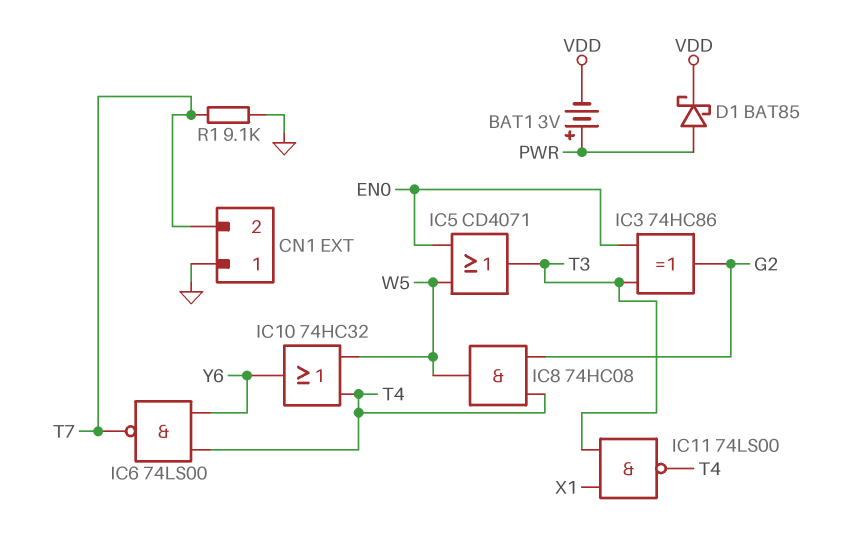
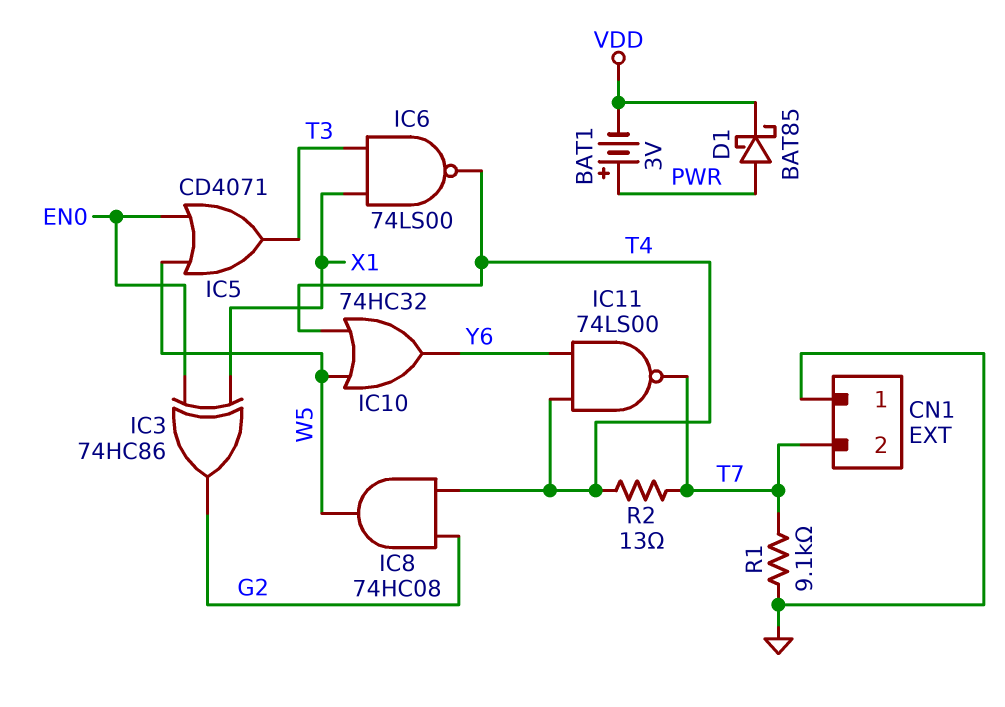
IC3: XOR 74HC86 (in EN0, in T3, out G2) -> XOR 74HC86 (in EN0, in X1, out G2)
IC6: NAND 74LS00 (in T4, in Y6, out T7) -> NAND 74LS00 (in T3, in X1, out T4)
IC11: NAND 74LS00 (in T3, in X1, out T4) -> NAND 74LS00 (in T4, in Y6, out T7)
R2: none -> 13 (T4, T7)

